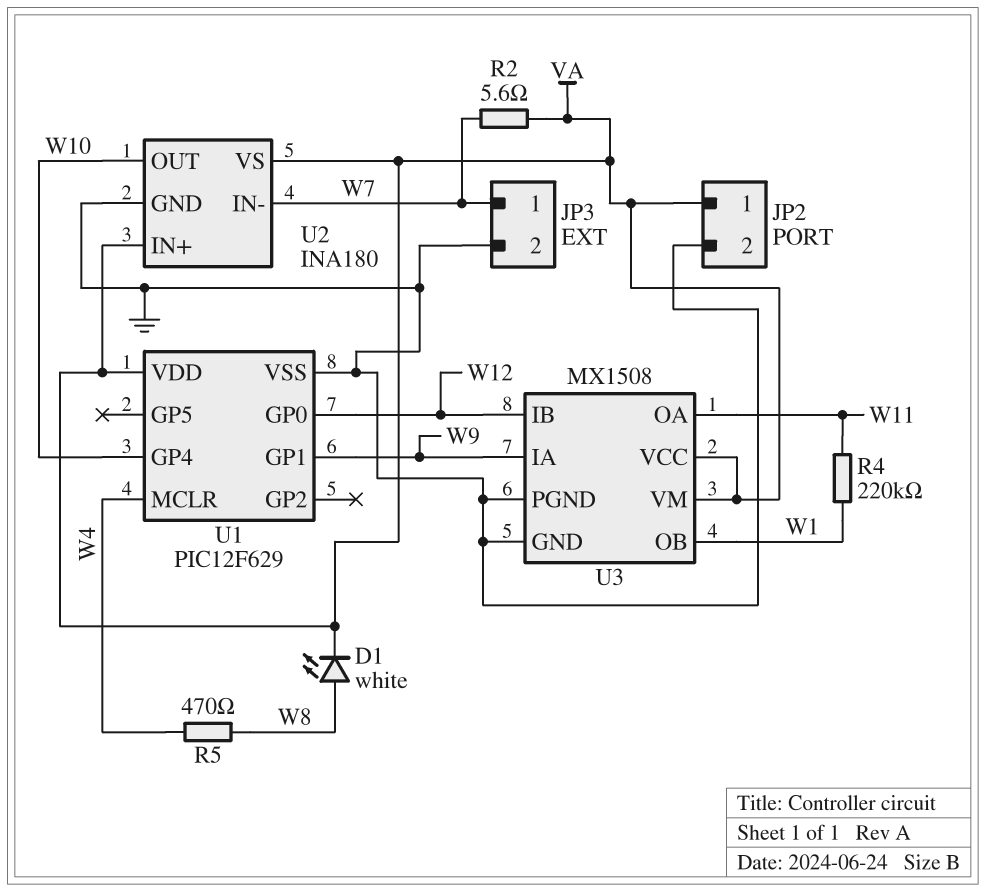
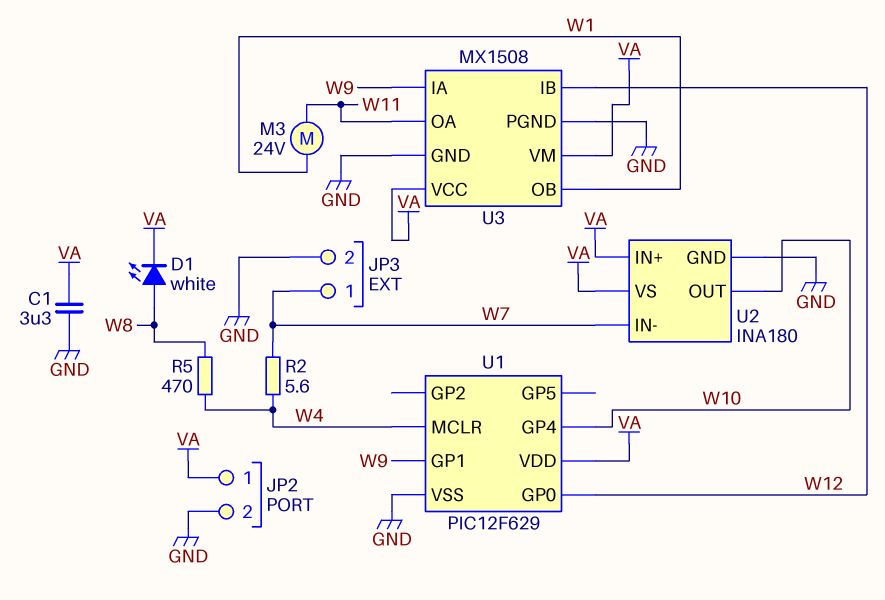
C1: none -> 3.3uF (GND, VA)
M3: none -> motor 24V (W1, W11)
R2: 5.6 (VA, W7) -> 5.6 (W4, W7)
R4: 220k (W1, W11) -> none

